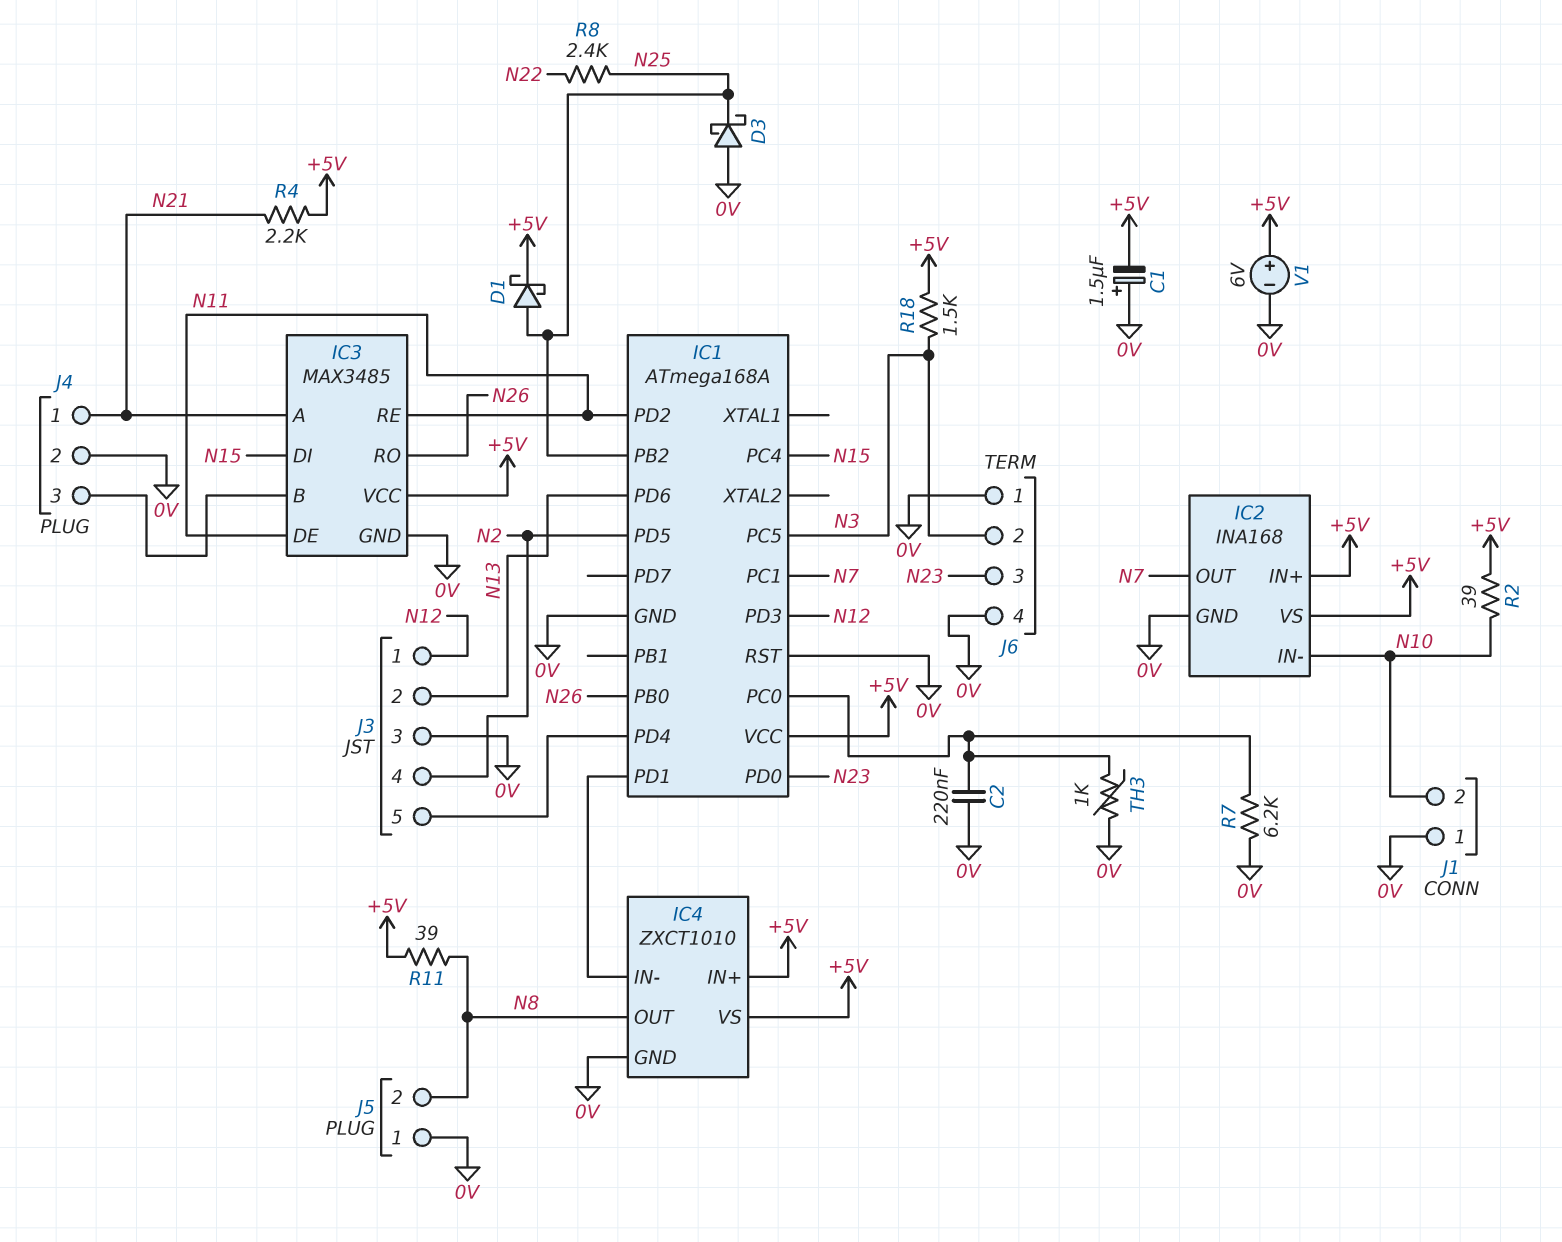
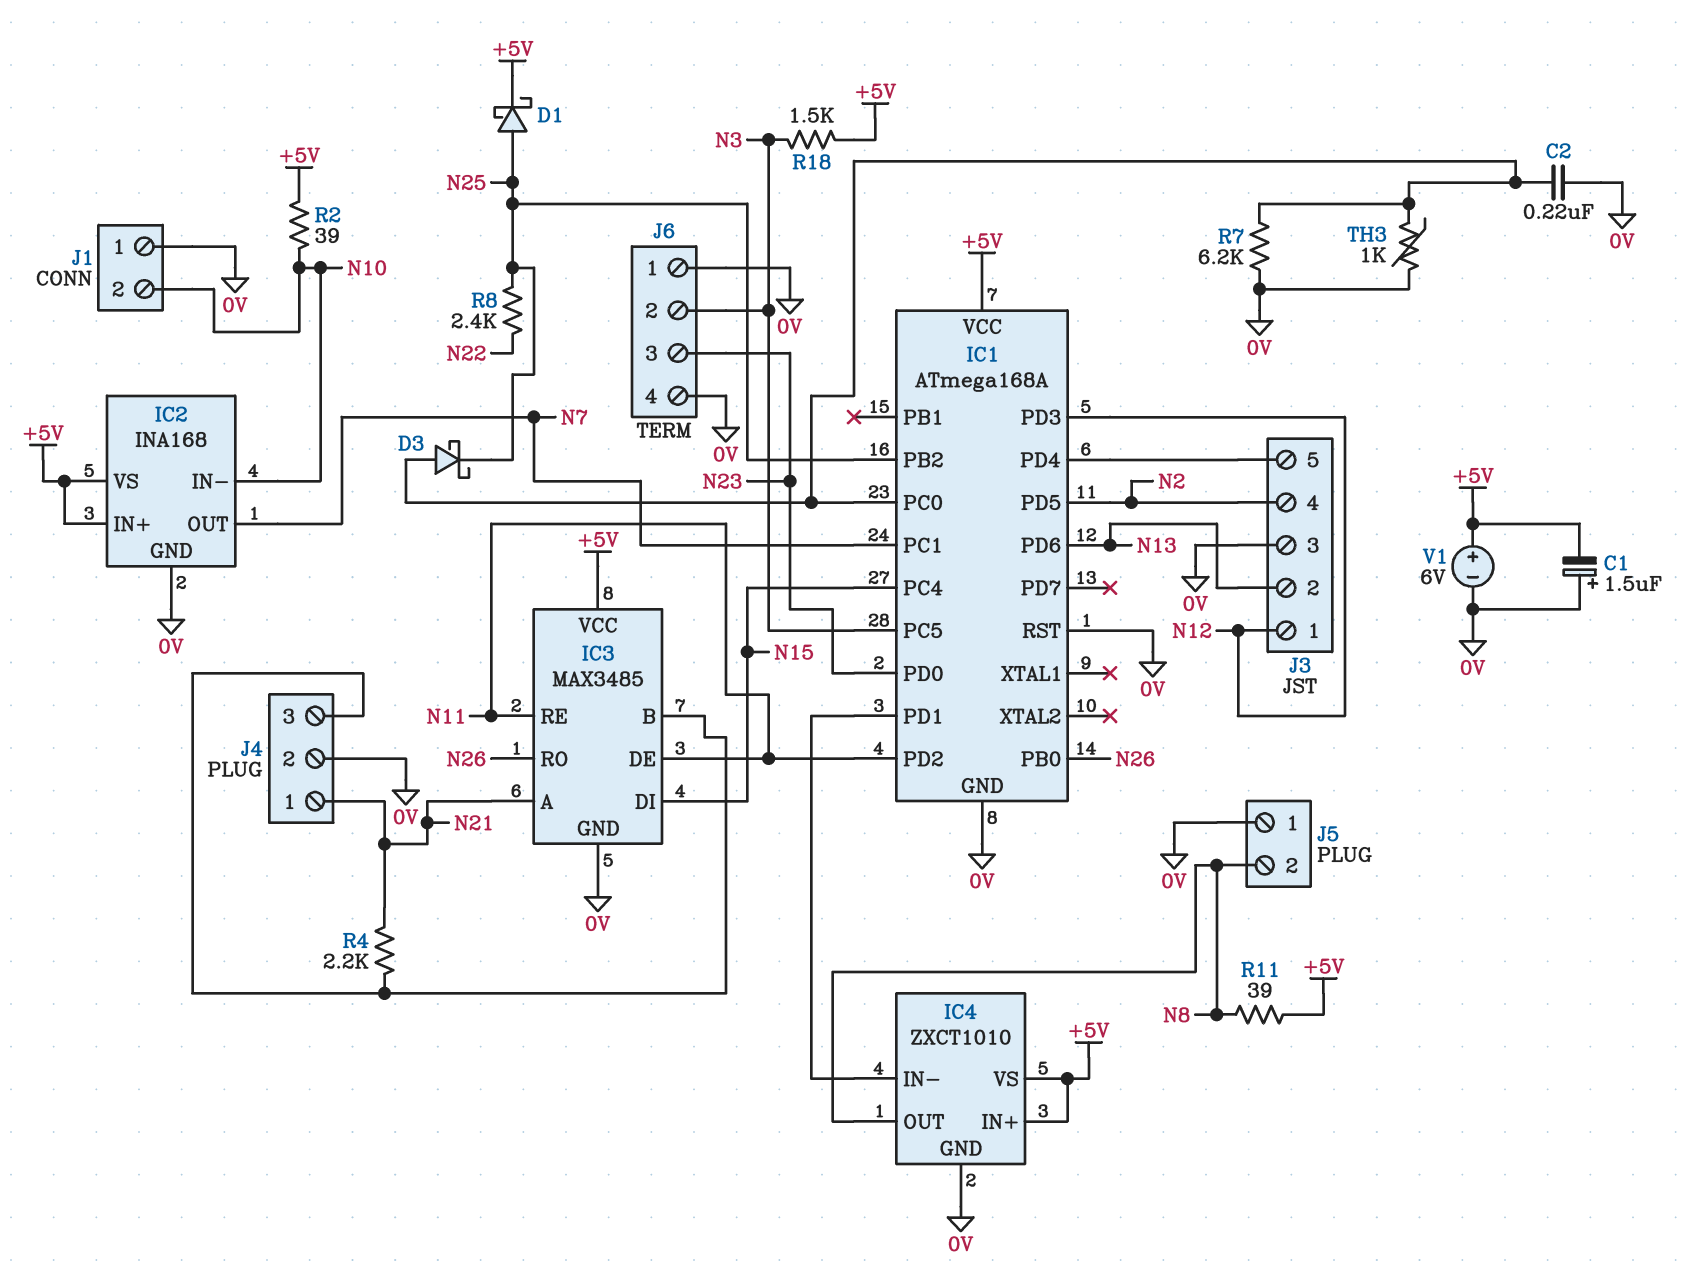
D3: schottky (A 0V, K N25) -> schottky (A IC1/PC0, K N25)
R4: 2.2k (+5V, N21) -> 2.2k (IC3/B, N21)

